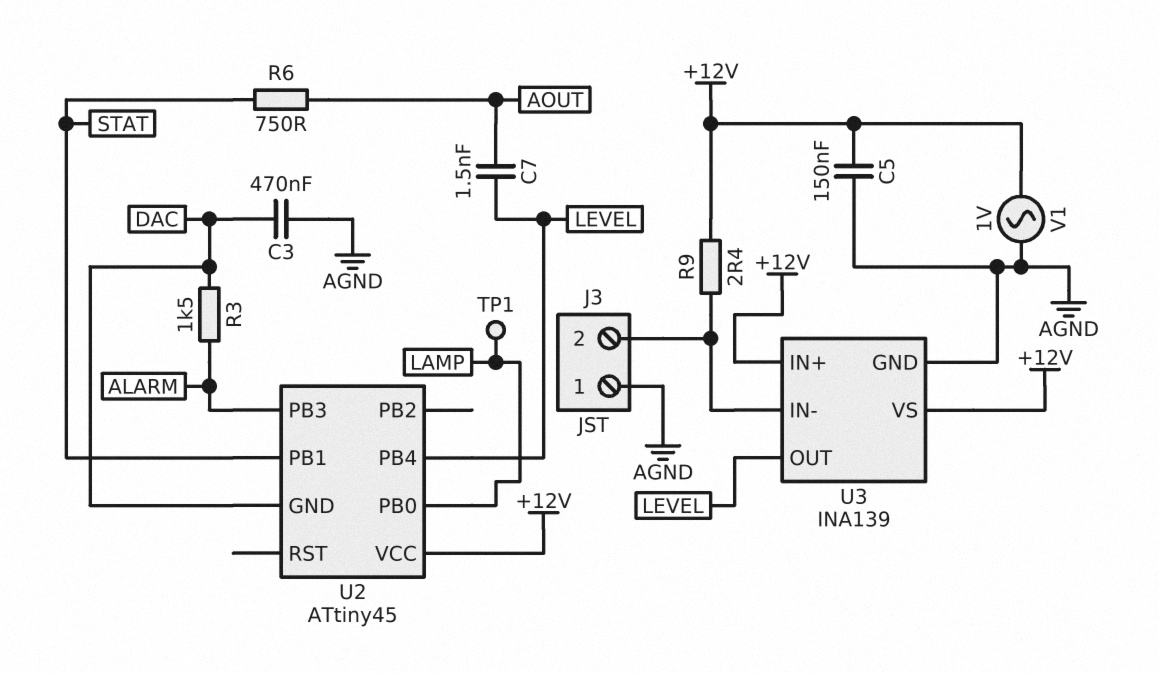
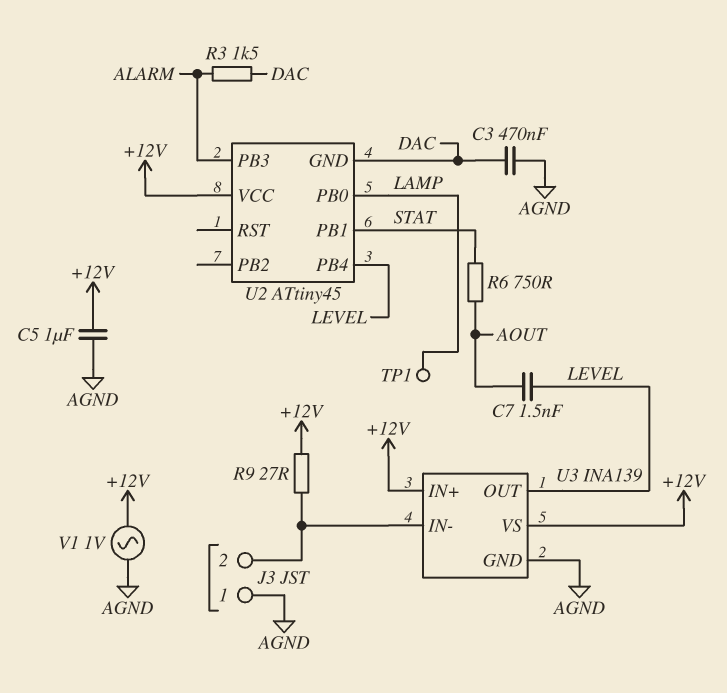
C5: 150nF (+12V, AGND) -> 1uF (+12V, AGND)
R9: 2.4 (+12V, J3/2) -> 27 (+12V, J3/2)

